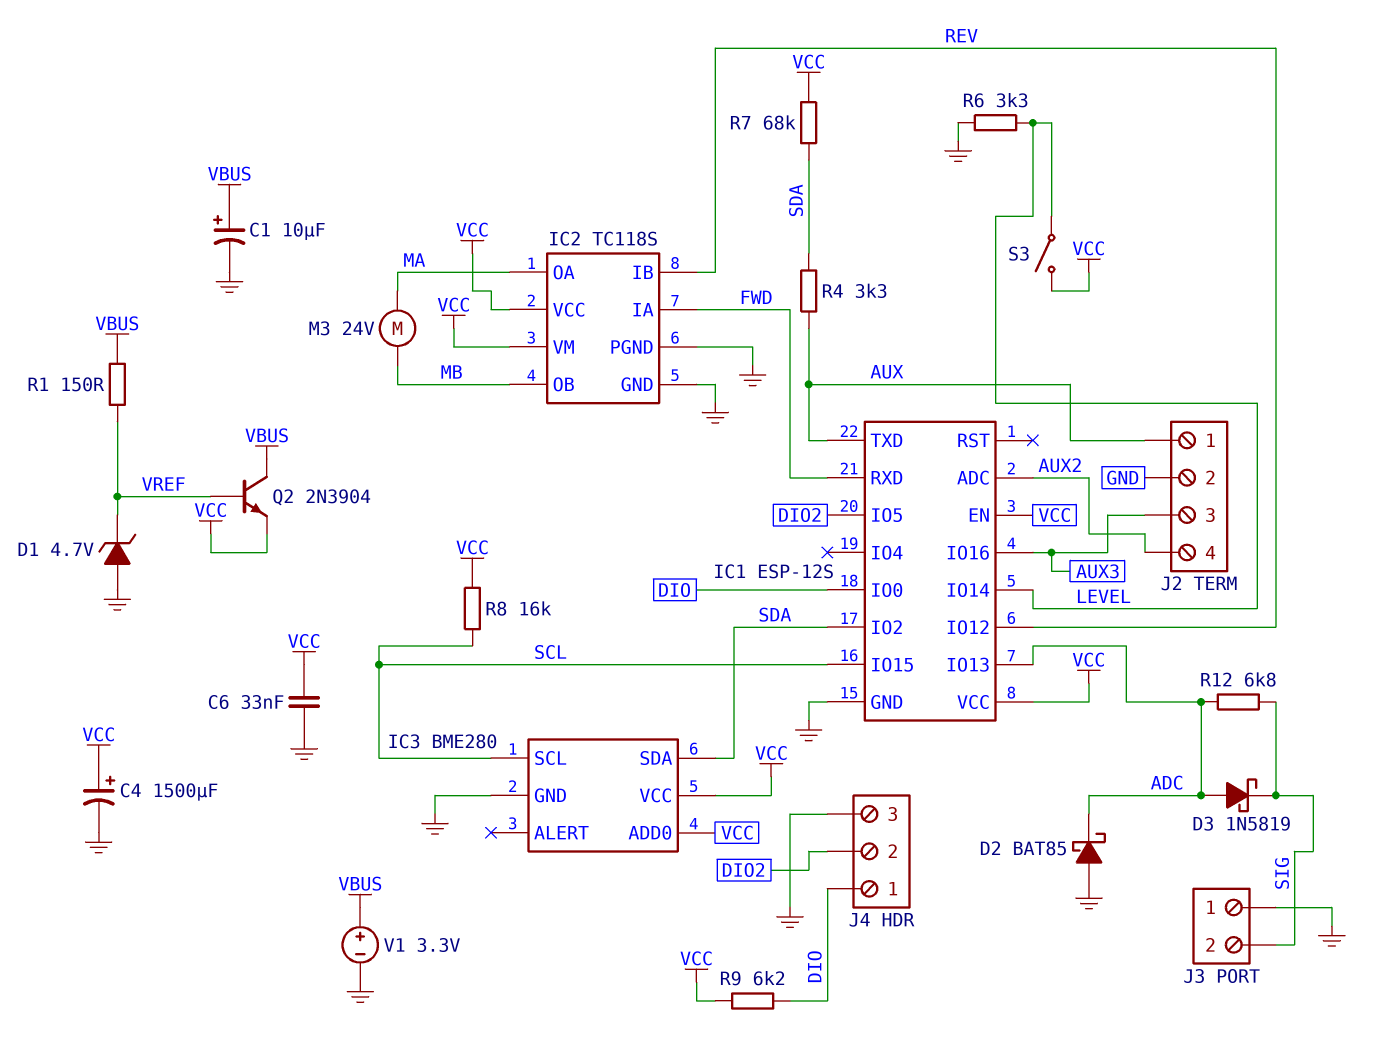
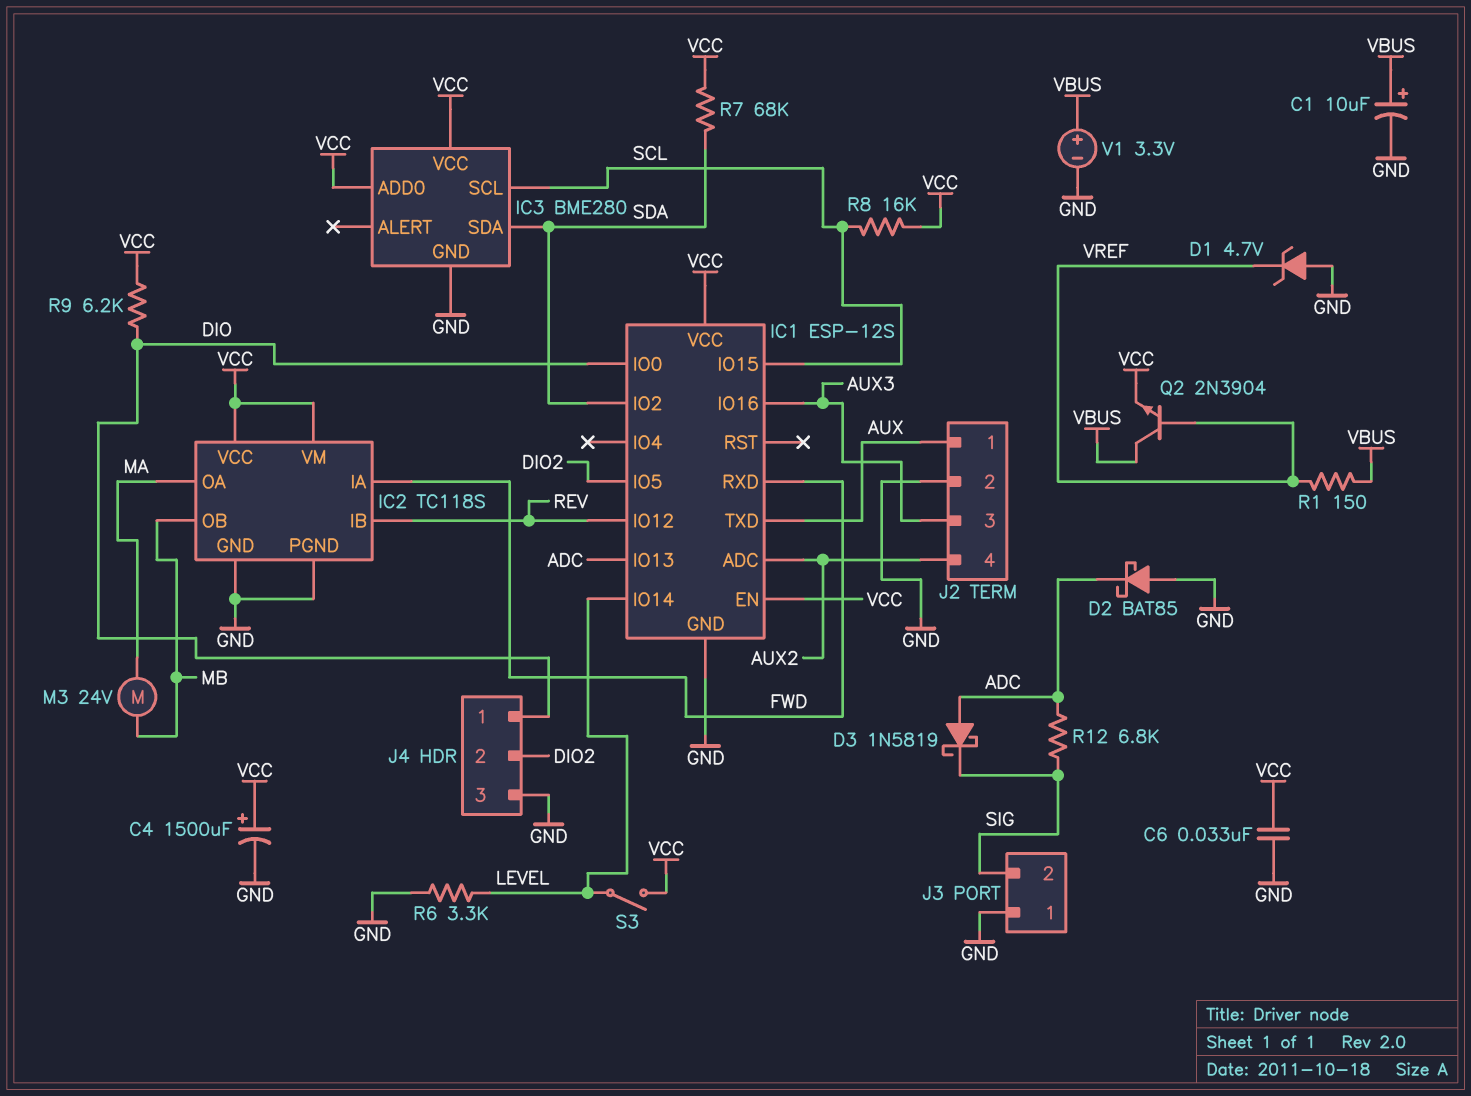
R4: 3.3k (AUX, SDA) -> none

